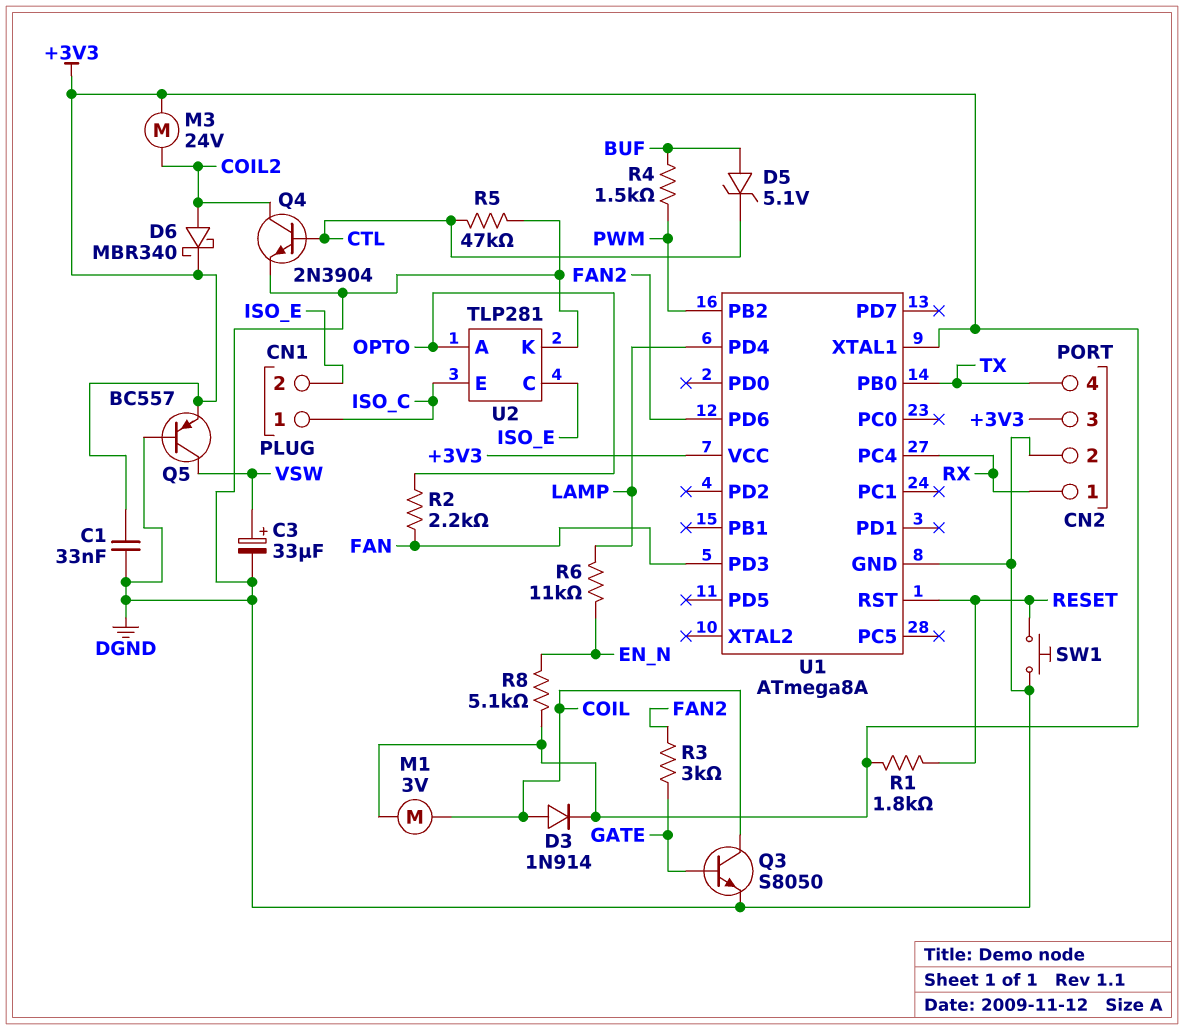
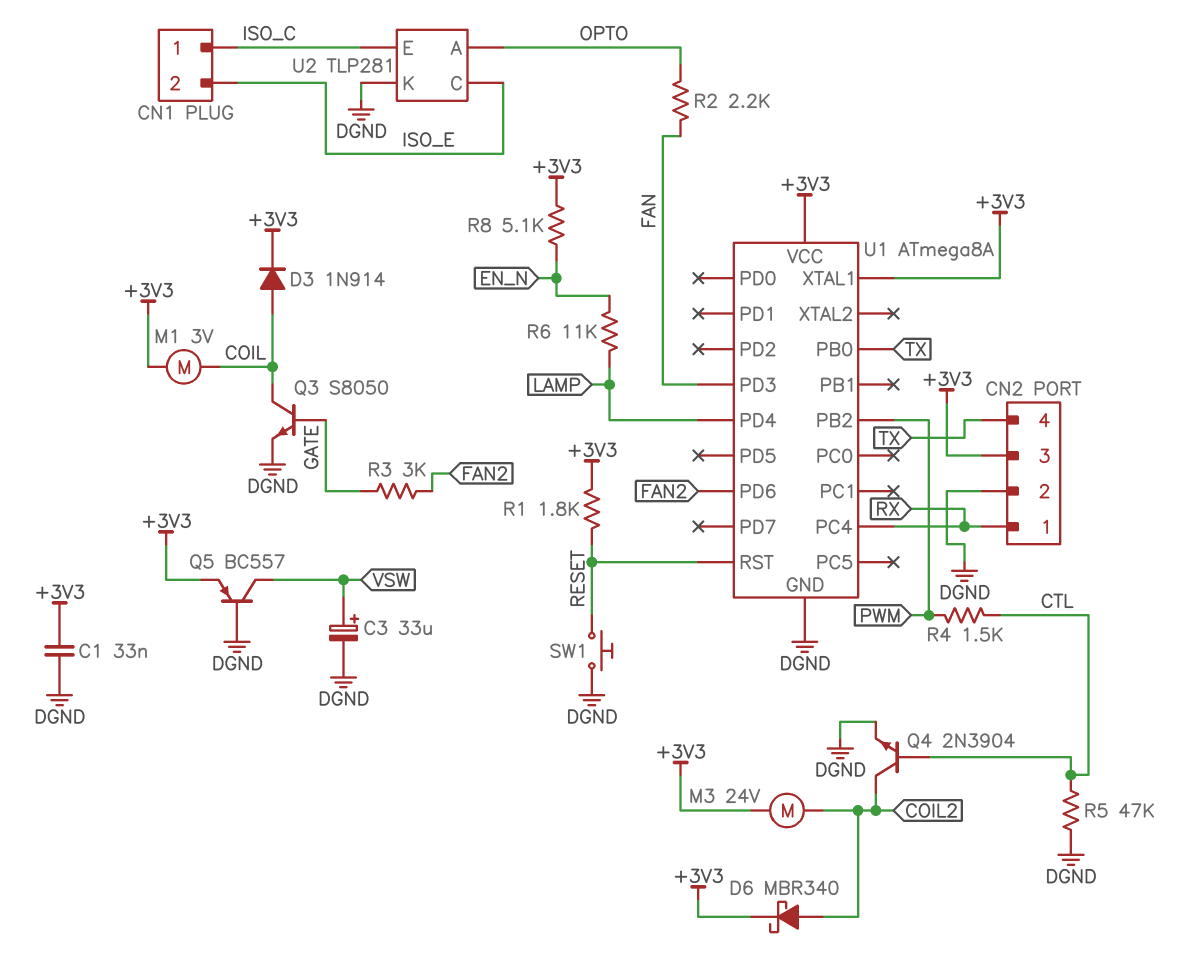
D5: zener 5.1V (A BUF, K CTL) -> none
R4: 1.5k (BUF, PWM) -> 1.5k (CTL, PWM)

